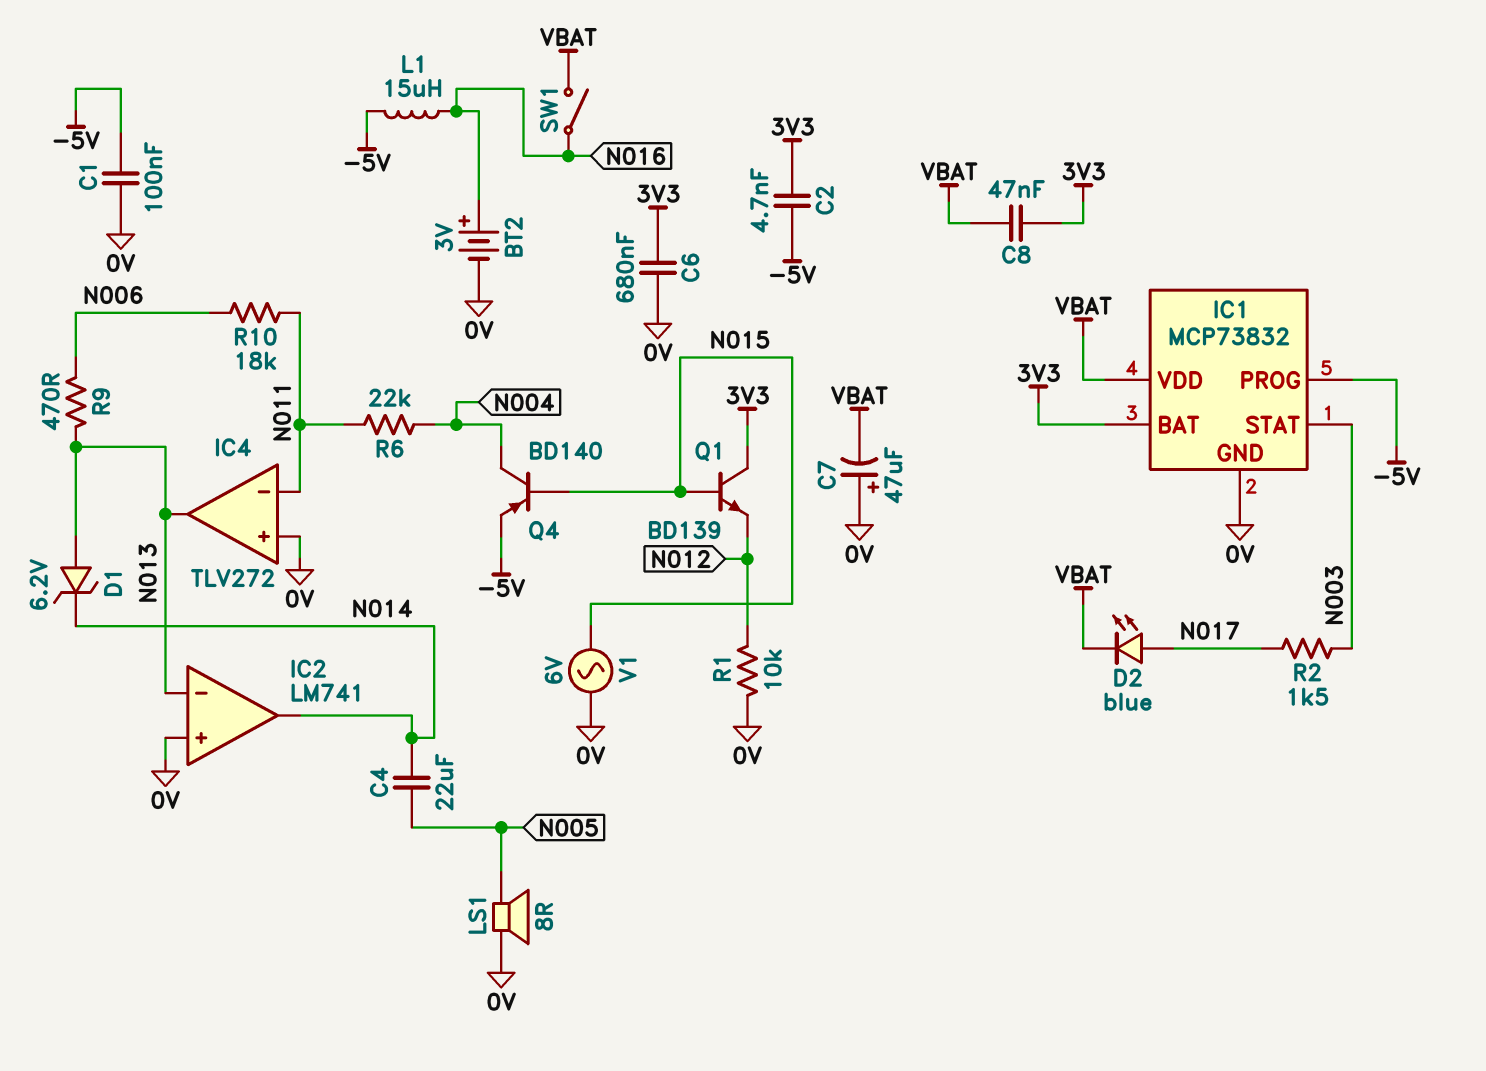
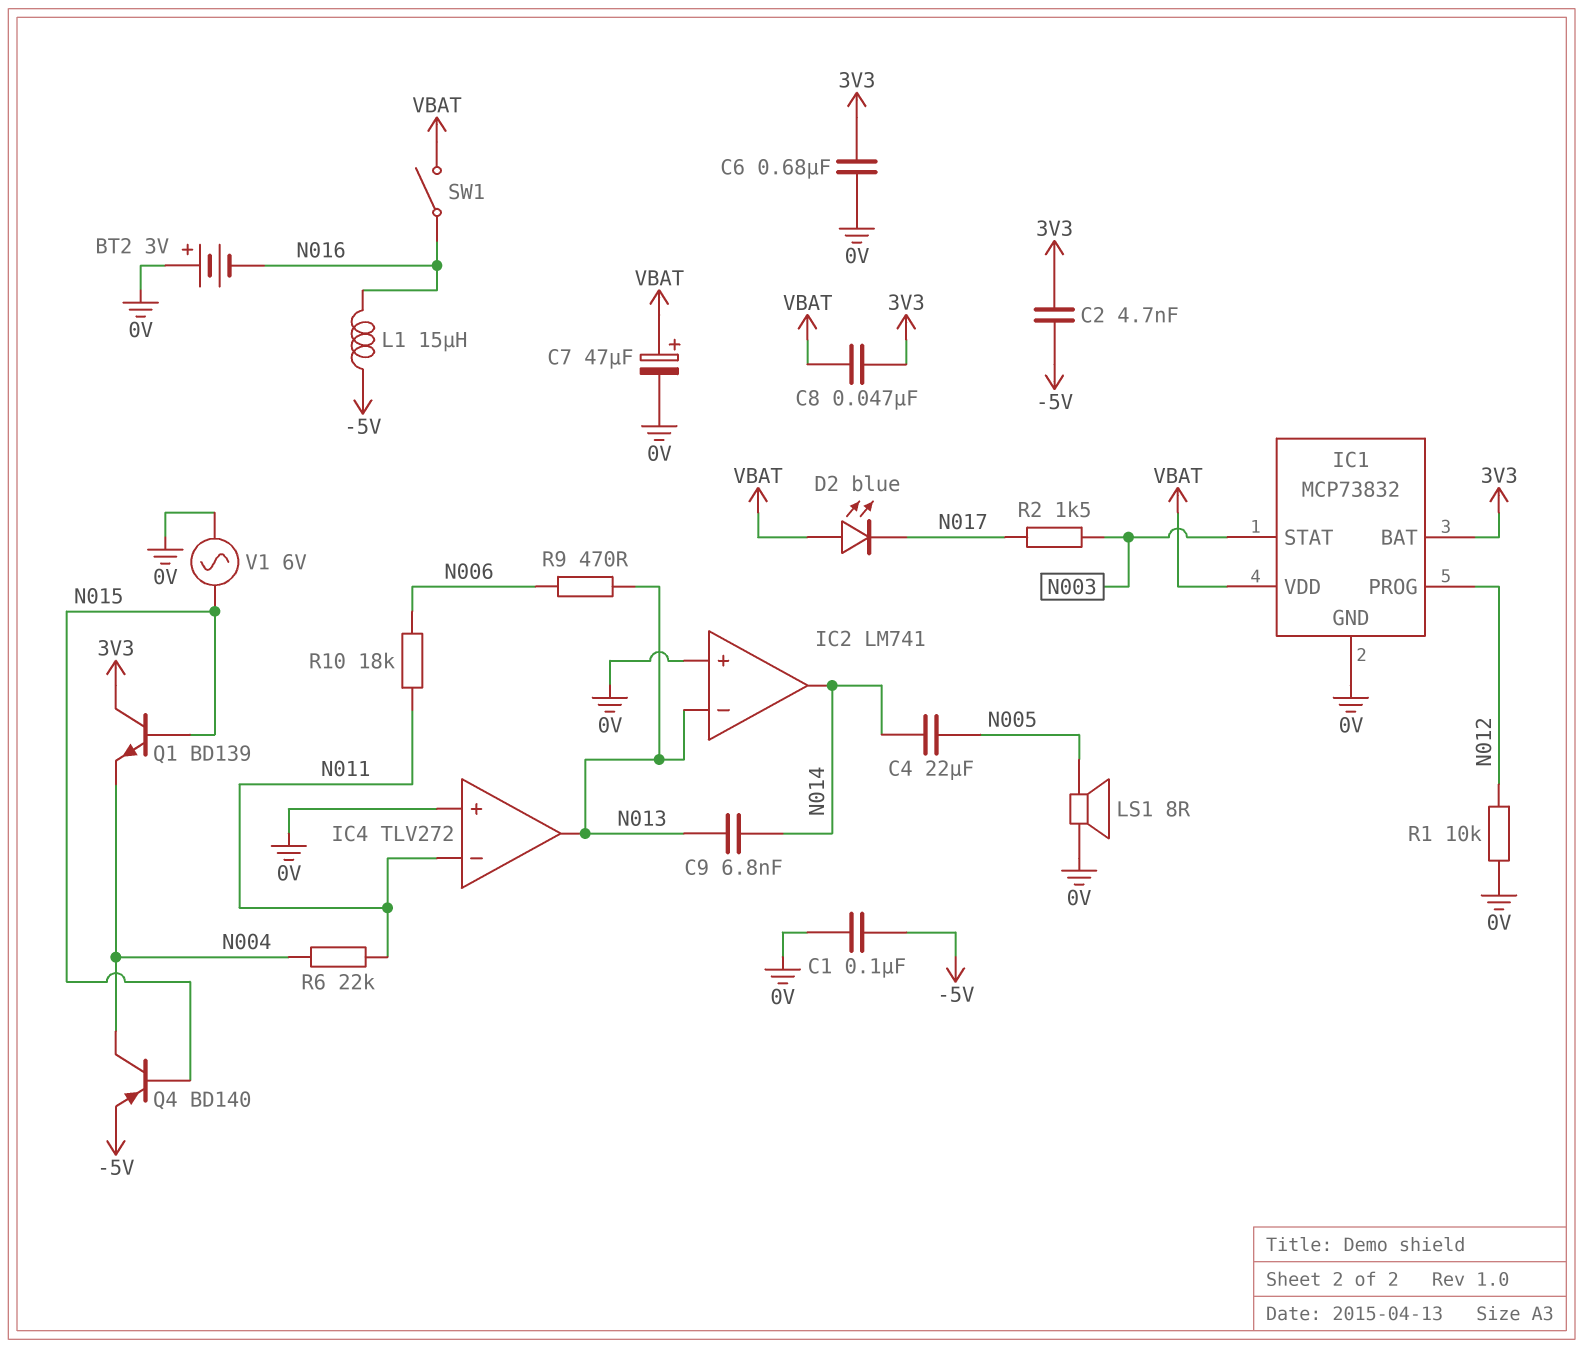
BT2: 3V (plus N016, minus 0V) -> 3V (plus 0V, minus N016)
C7: 47uF (plus 0V, minus VBAT) -> 47uF (plus VBAT, minus 0V)
C9: none -> 6.8nF (N013, N014)
D1: zener 6.2V (A N013, K N014) -> none
D2: LED blue (A N017, K VBAT) -> LED blue (A VBAT, K N017)
IC1 pin PROG: -5V -> N012
Q1: NPN BD139 (B N015, C 3V3, E N012) -> NPN BD139 (B N015, C 3V3, E N004)

